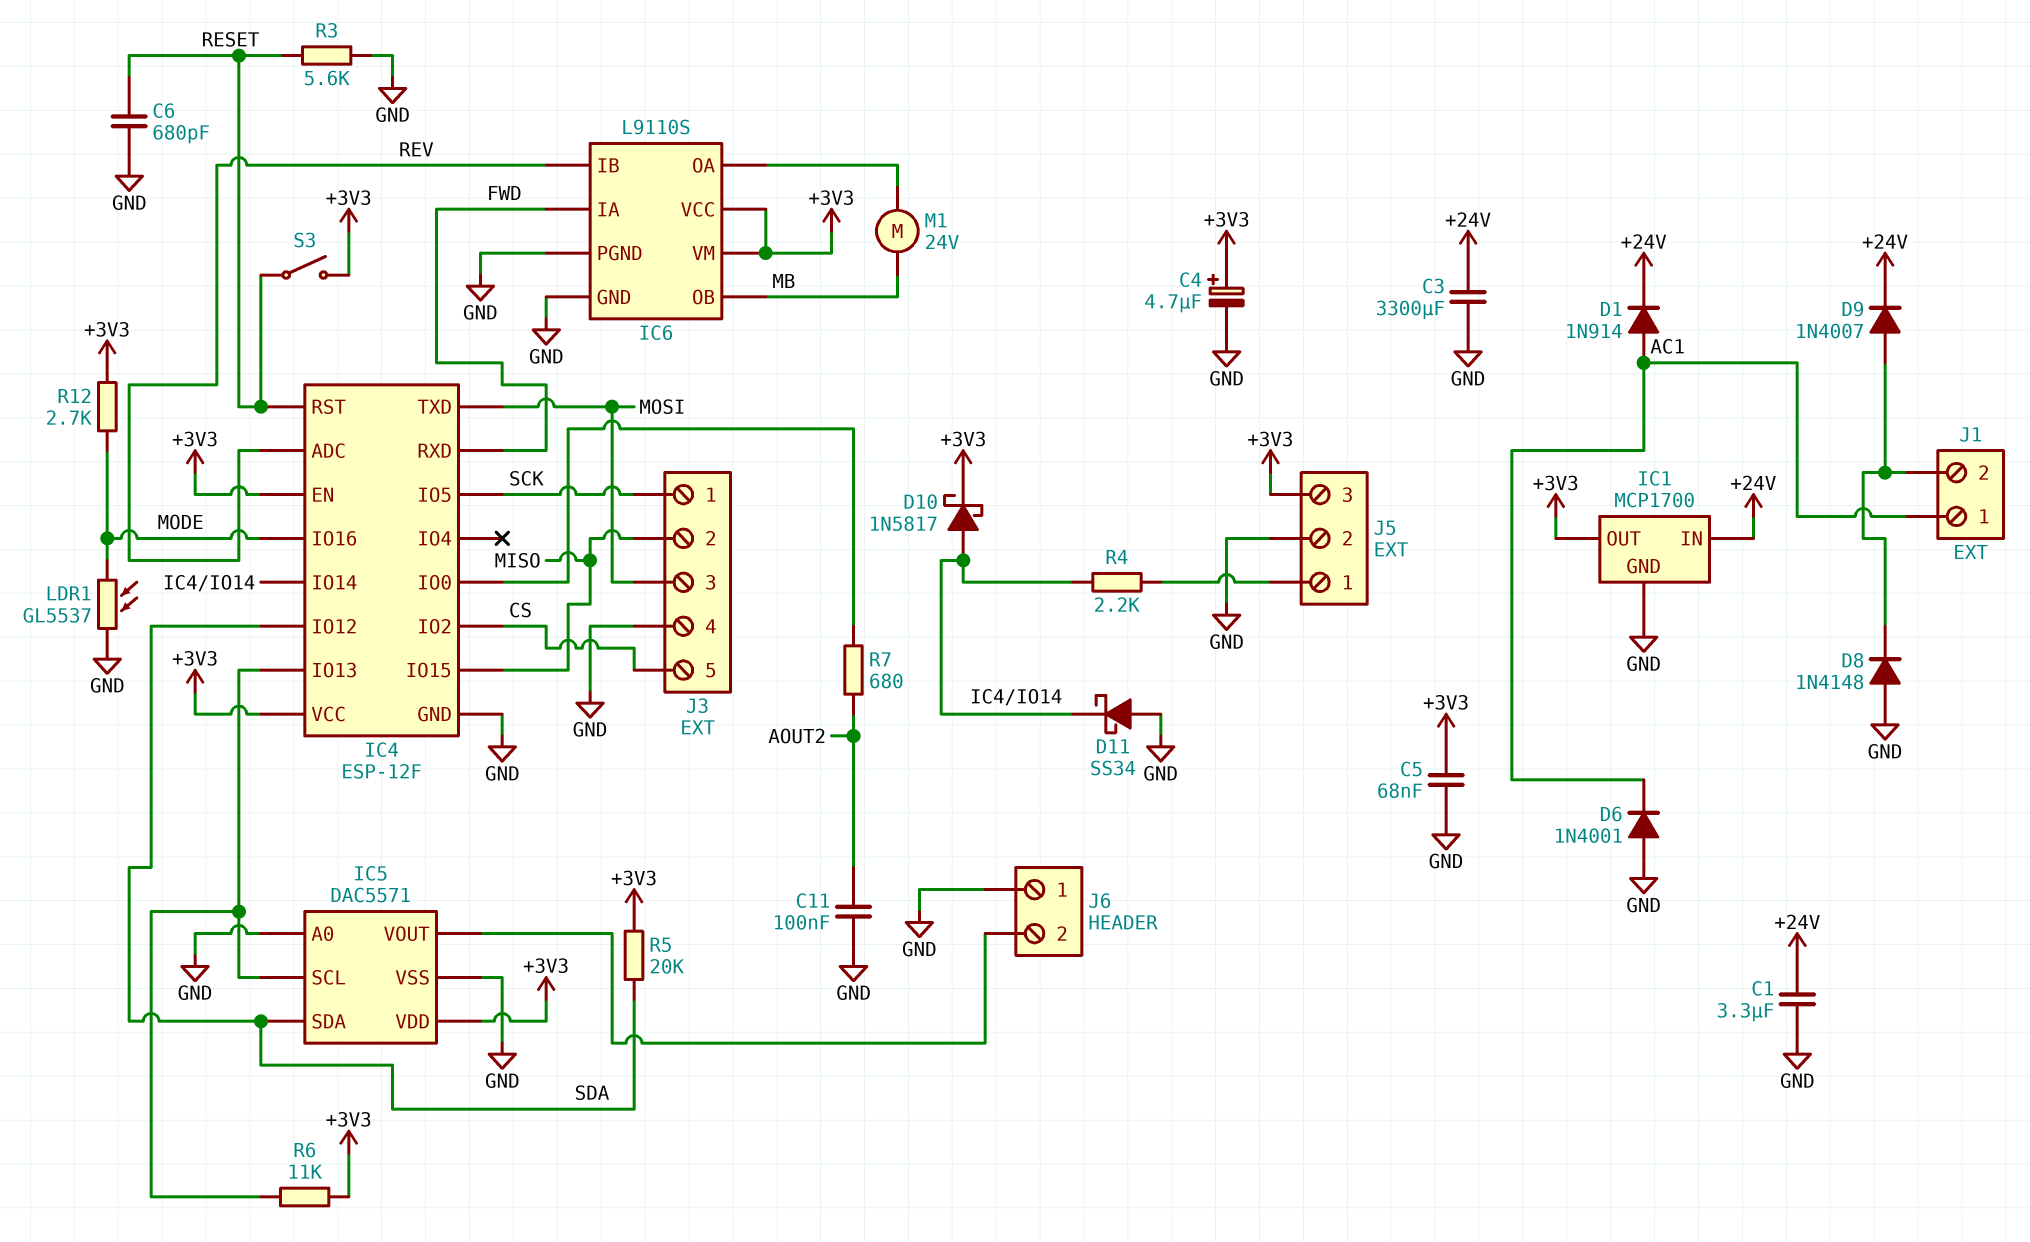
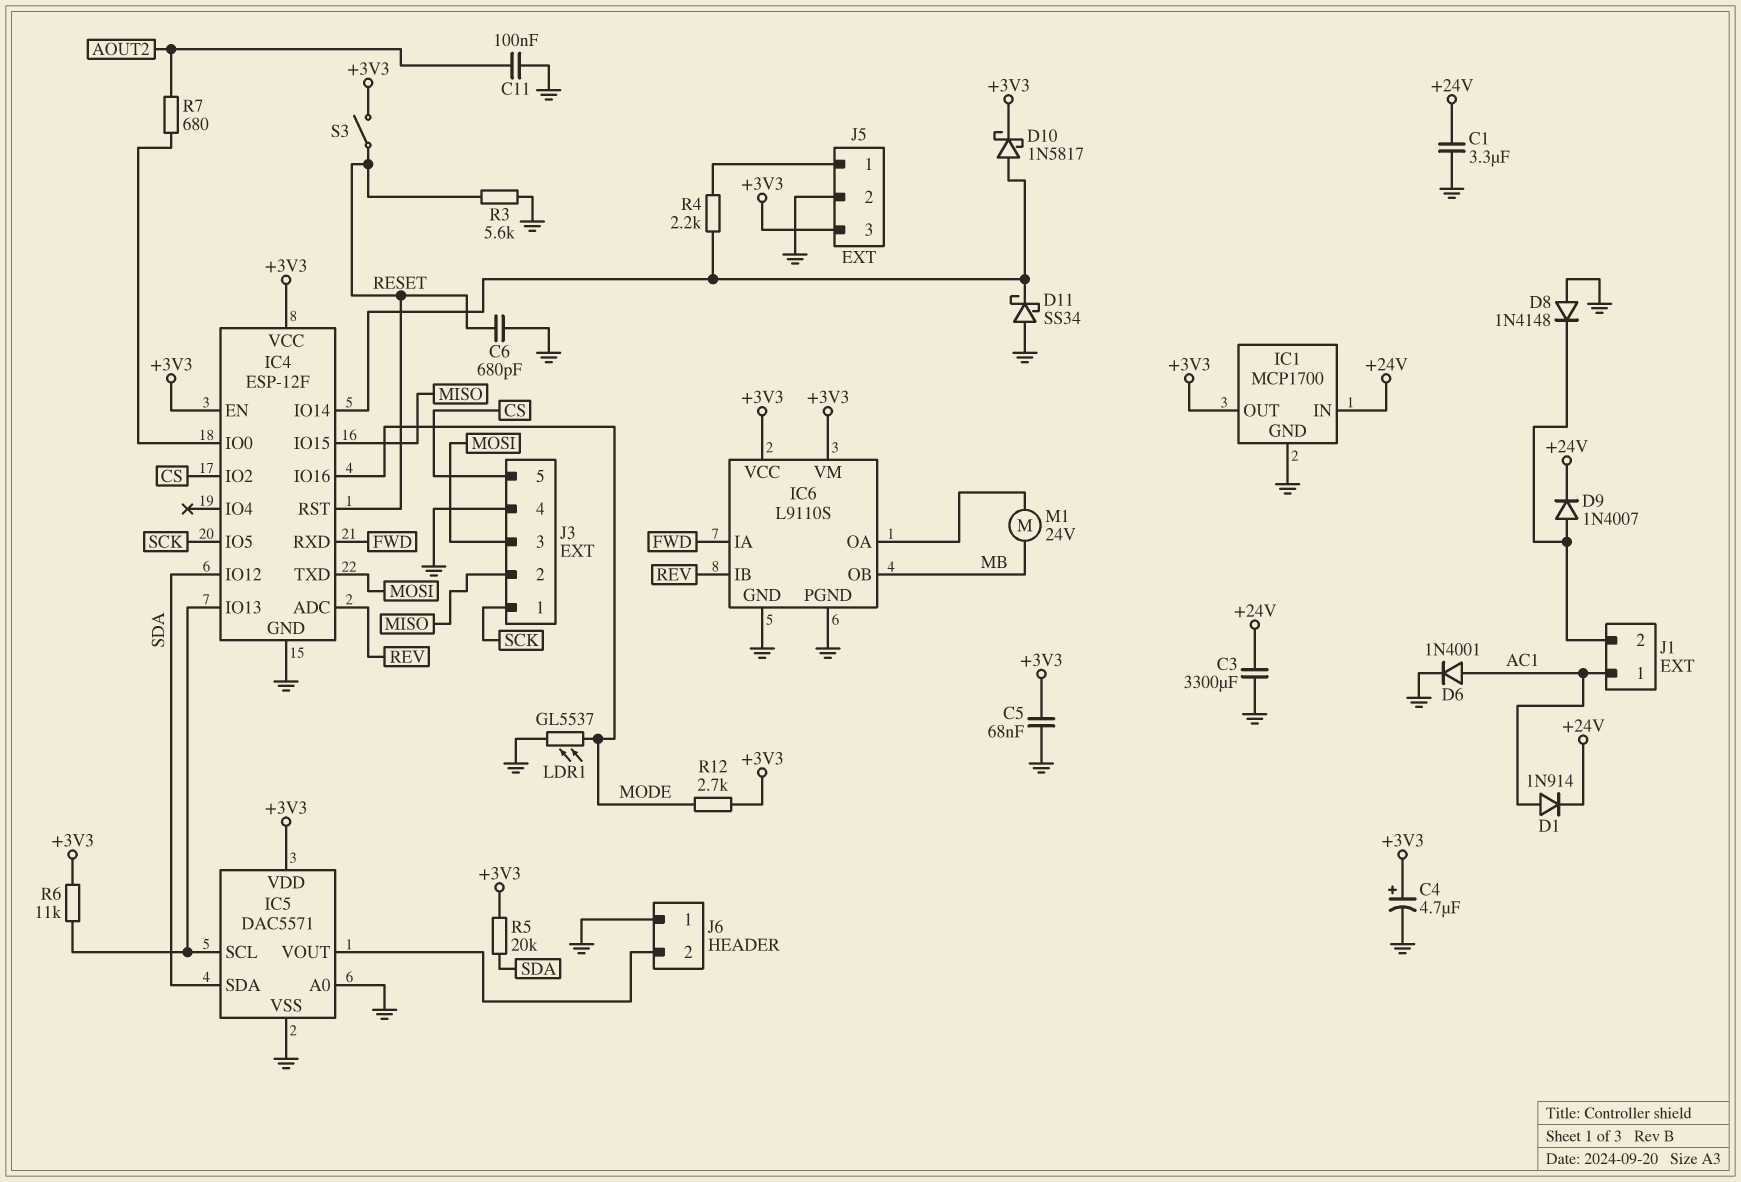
D6: diode 1N4001 (A GND, K AC1) -> diode 1N4001 (A AC1, K GND)

